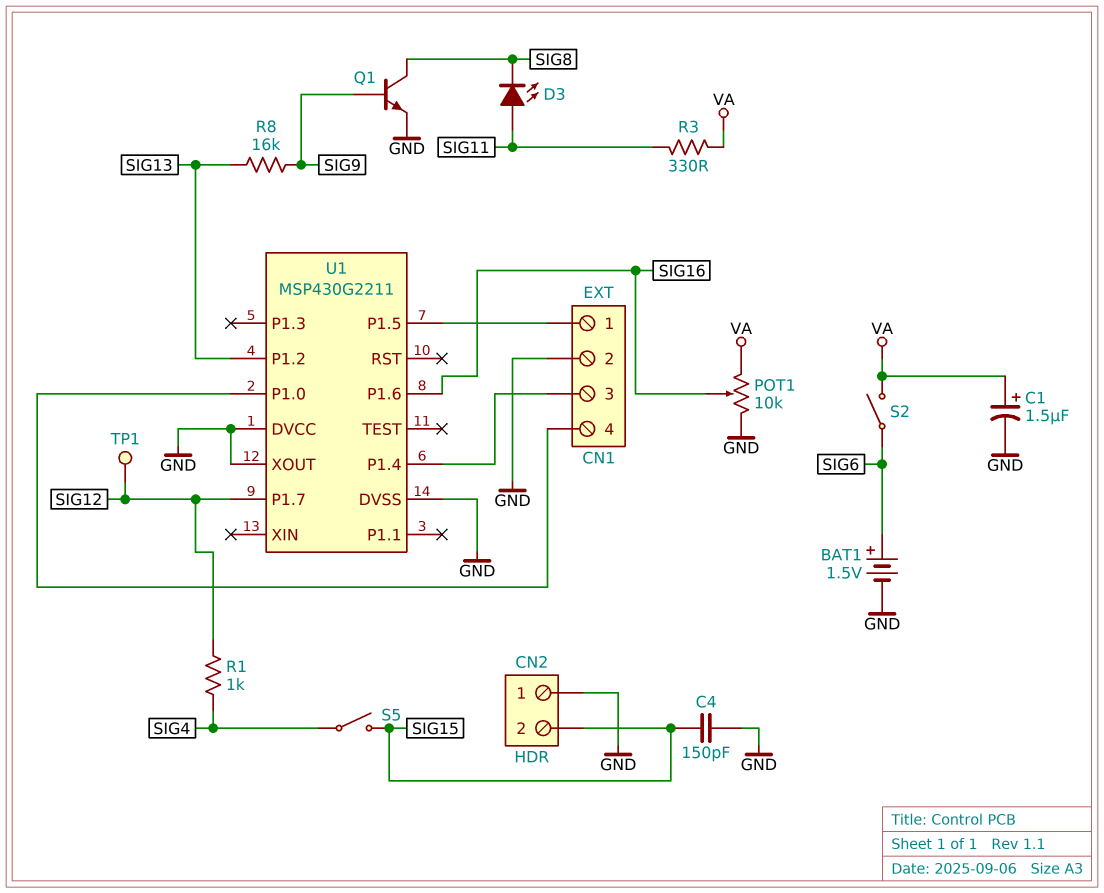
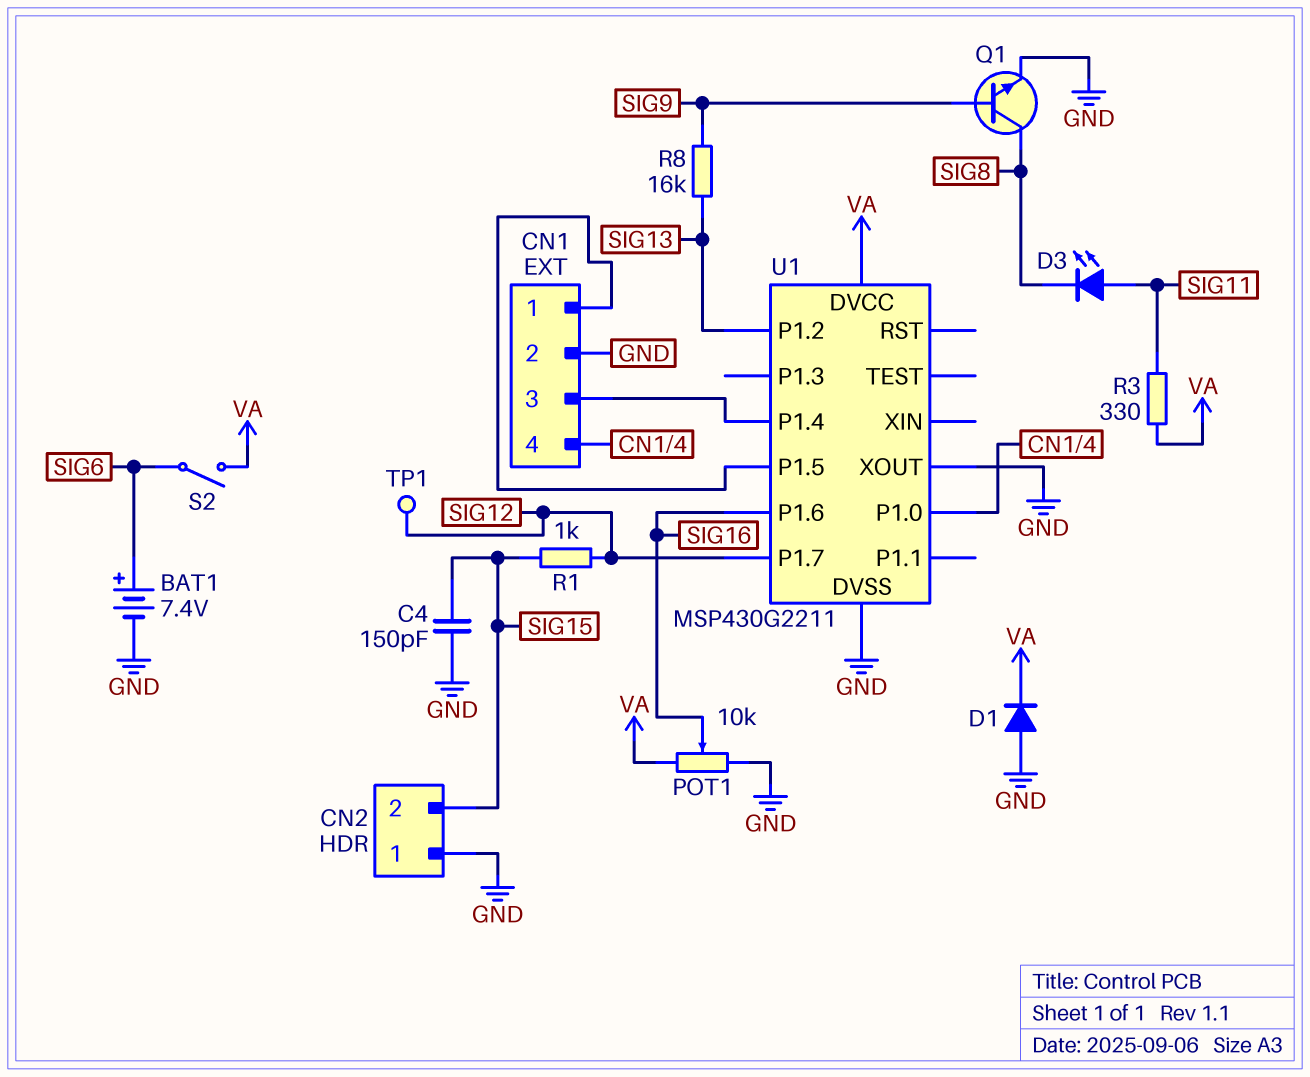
BAT1: 1.5V (plus SIG6, minus GND) -> 7.4V (plus SIG6, minus GND)
C1: 1.5uF (plus VA, minus GND) -> none
D1: none -> diode (A GND, K VA)
R1: 1k (SIG4, SIG12) -> 1k (SIG12, SIG15)
S5: switch (SIG4, SIG15) -> none
U1 pin DVCC: GND -> VA

